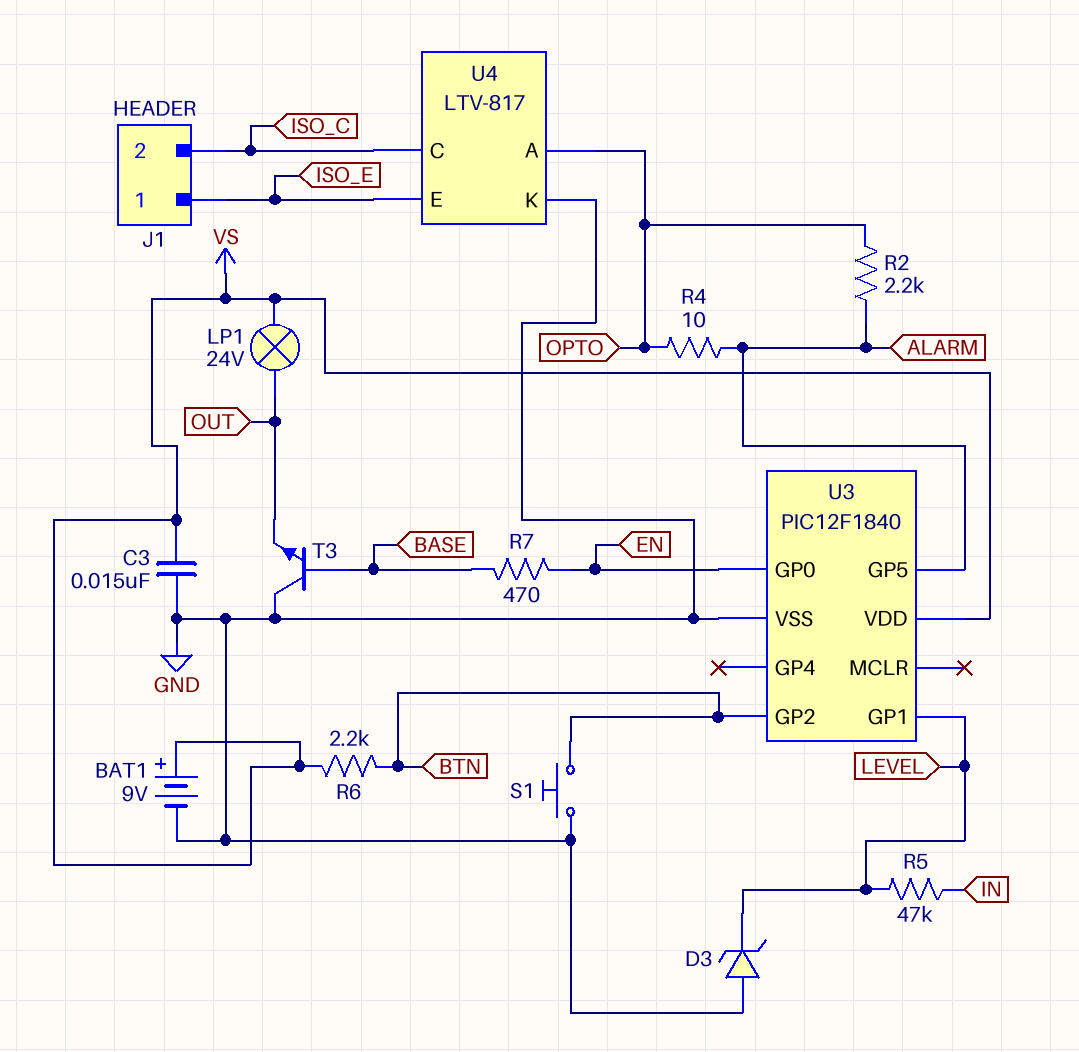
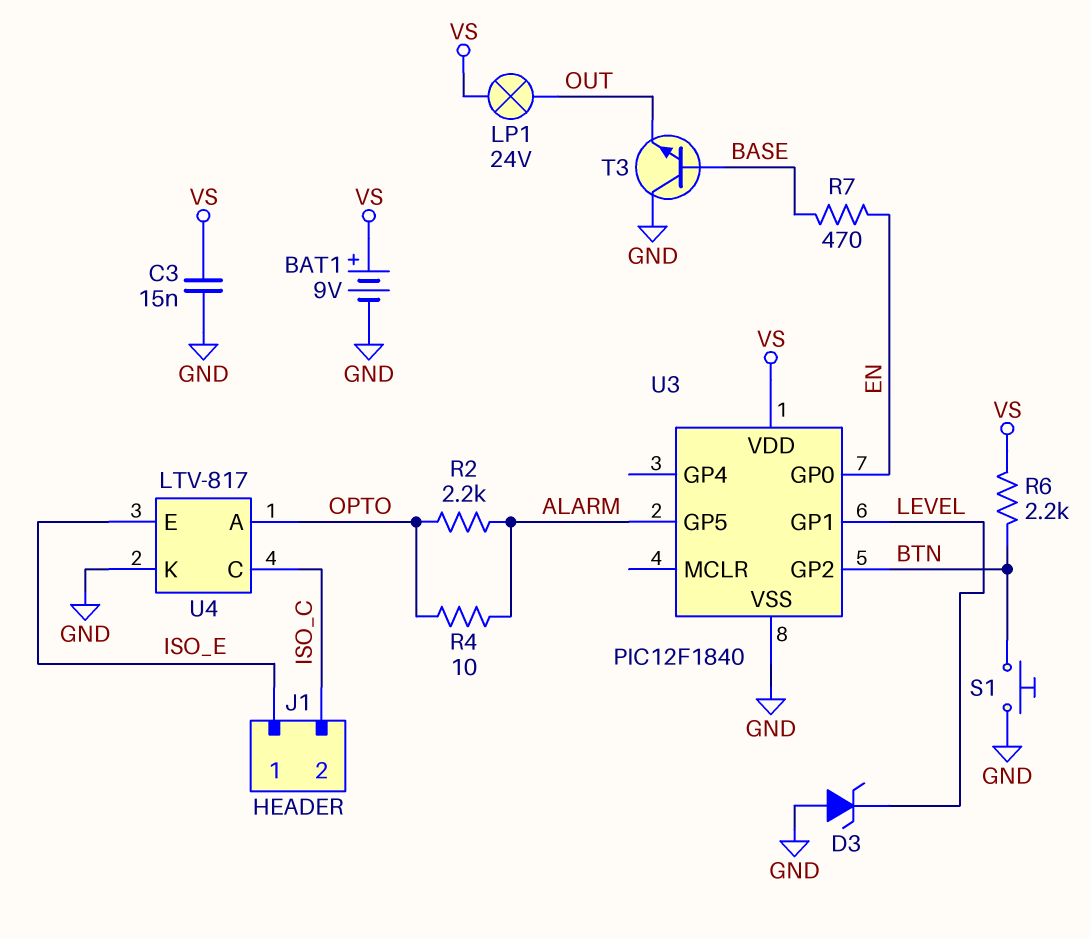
R5: 47k (IN, LEVEL) -> none

